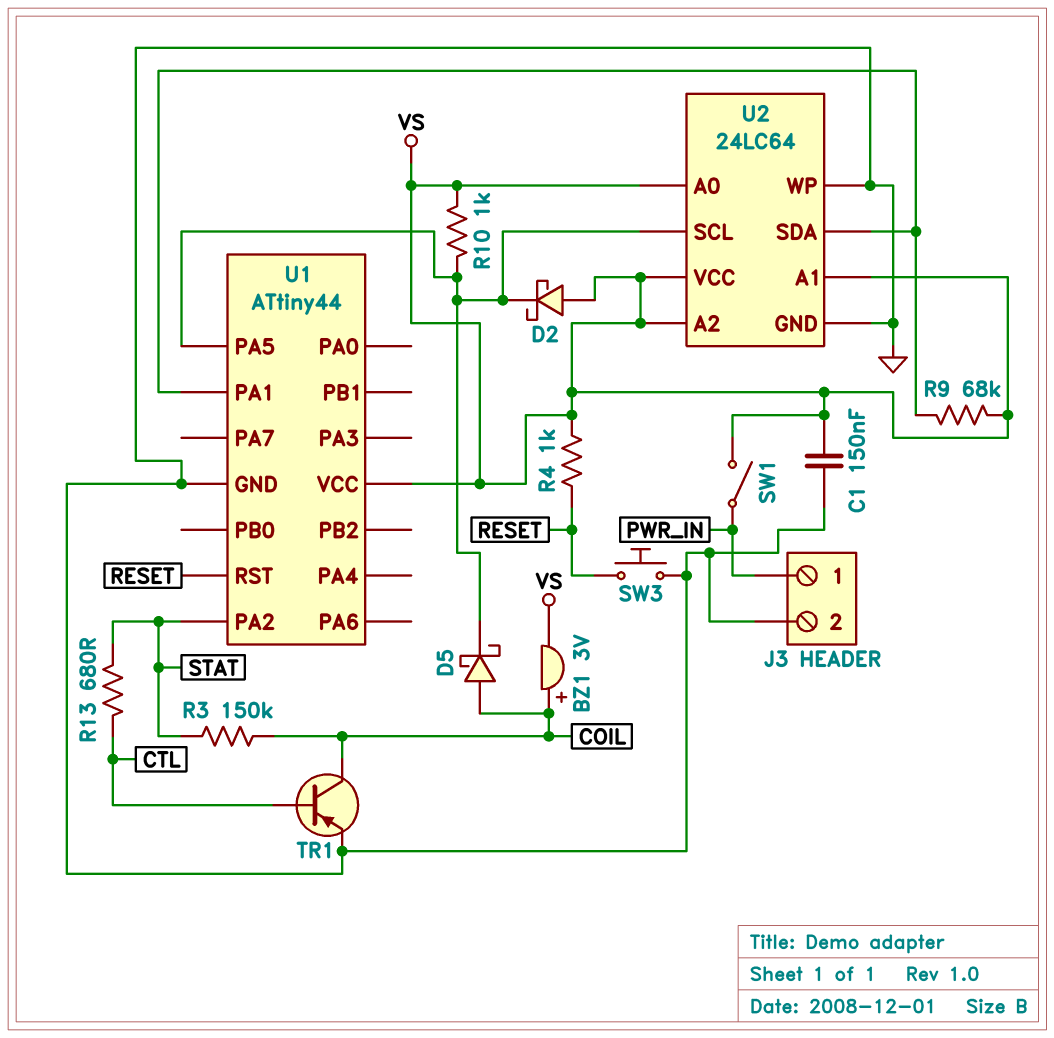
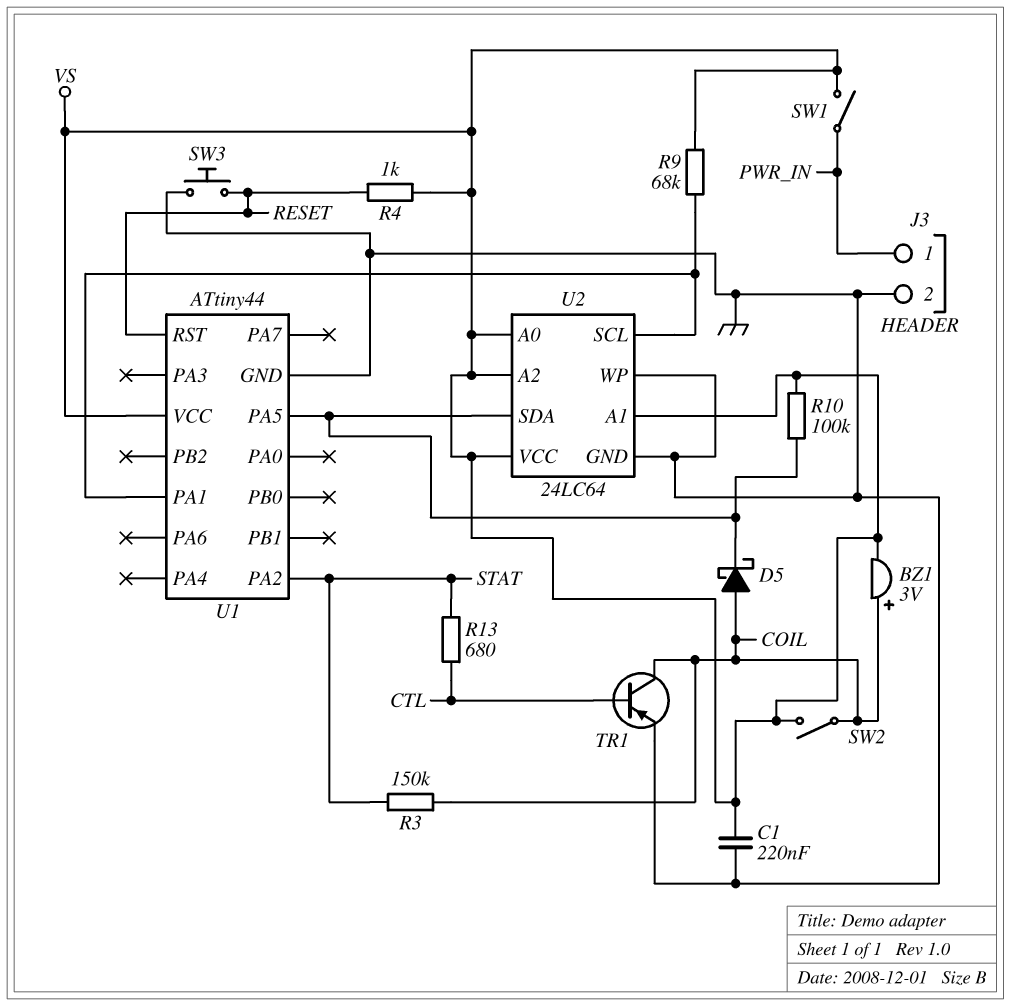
C1: 150nF (GND, VS) -> 220nF (GND, VS)
D2: schottky (A VS, K U1/PA5) -> none
R10: 1k (U1/PA5, VS) -> 100k (U1/PA5, VS)
SW2: none -> switch (COIL, VS)
U2 pin SCL: U1/PA5 -> U1/PA1
U2 pin SDA: U1/PA1 -> U1/PA5

